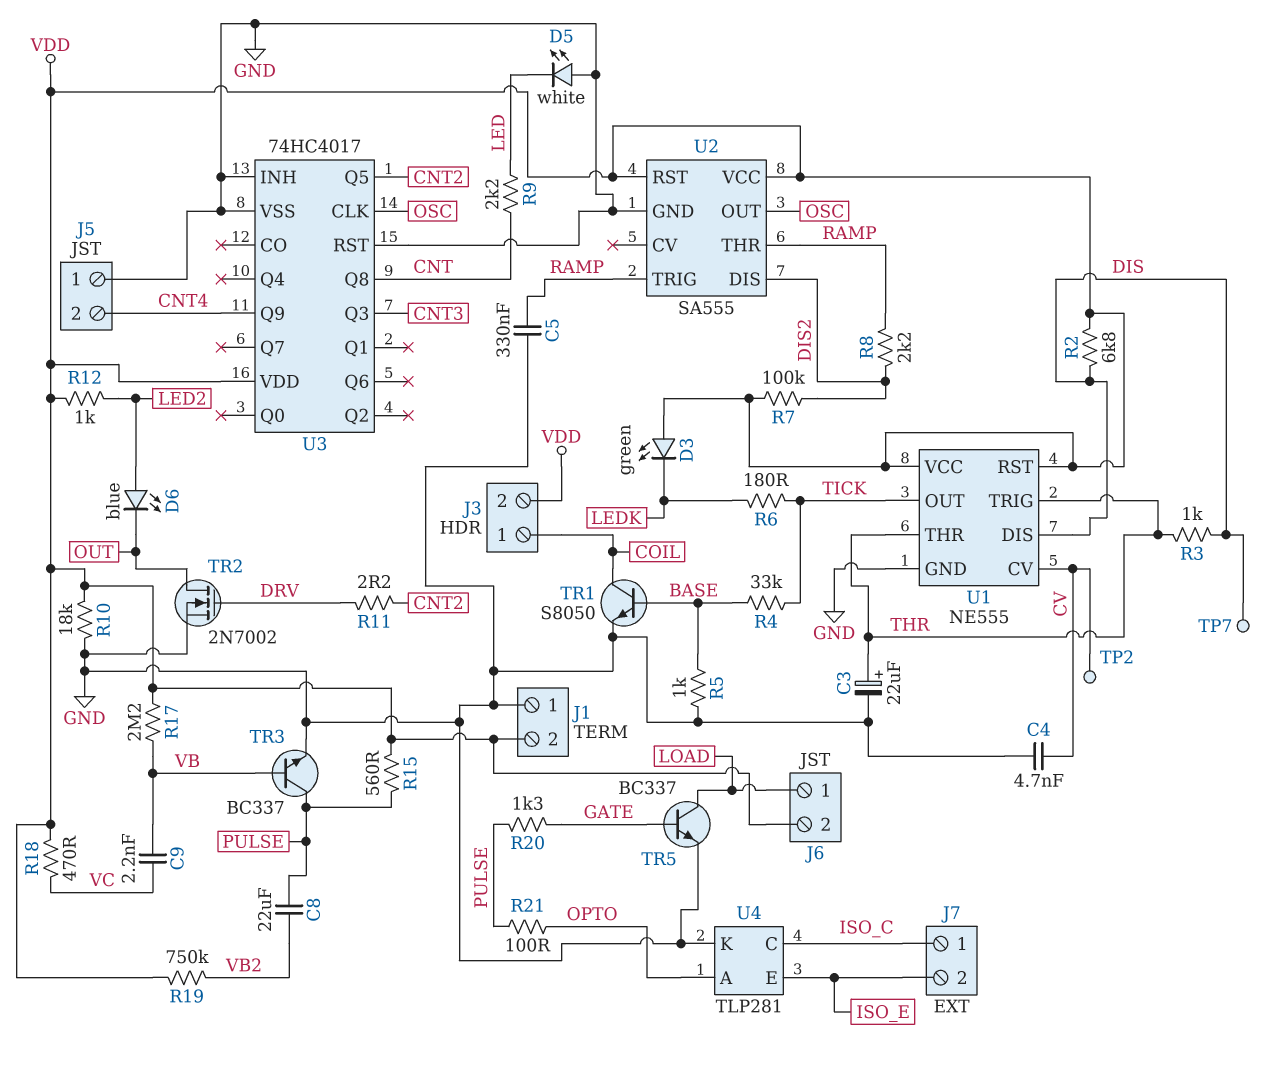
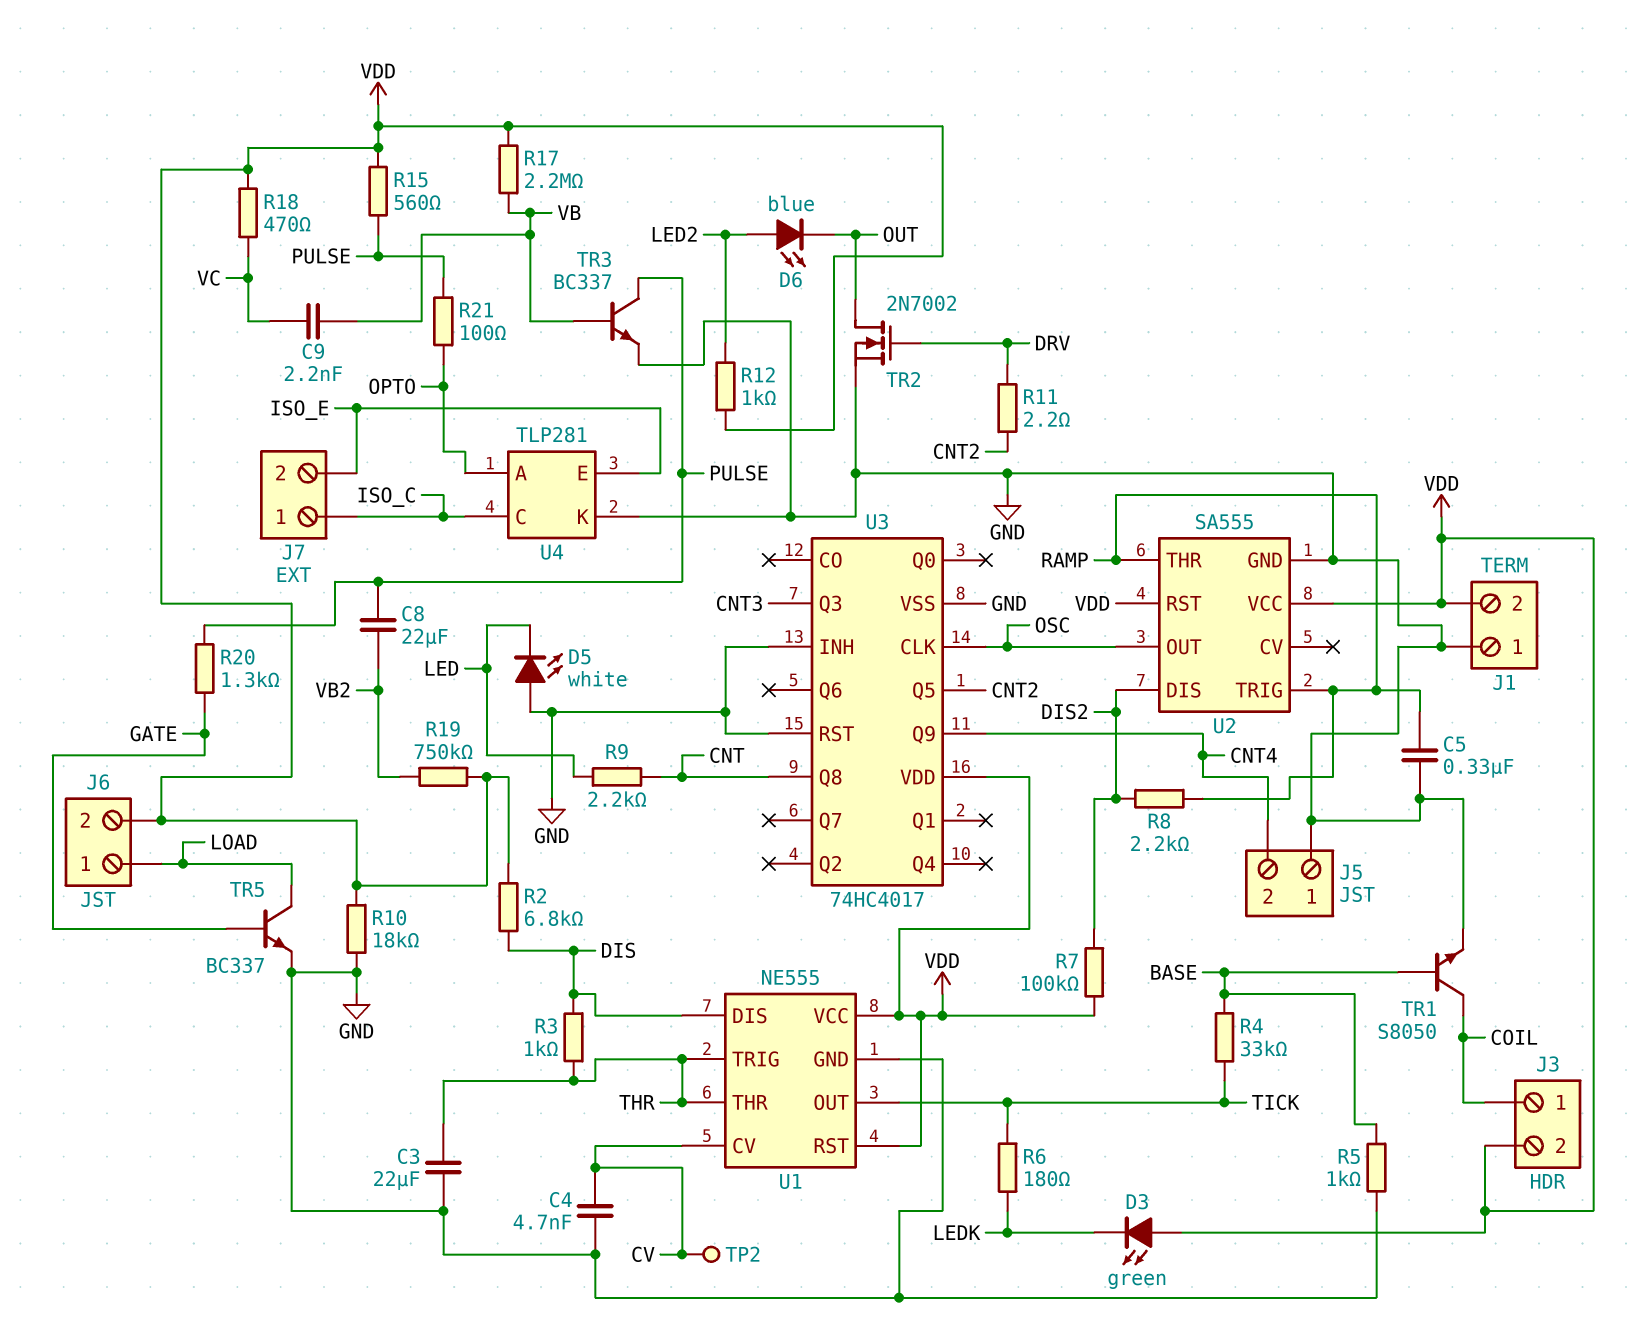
C3: 22uF (plus THR, minus GND) -> 22uF (GND, THR)
TP7: test point (DIS) -> none

